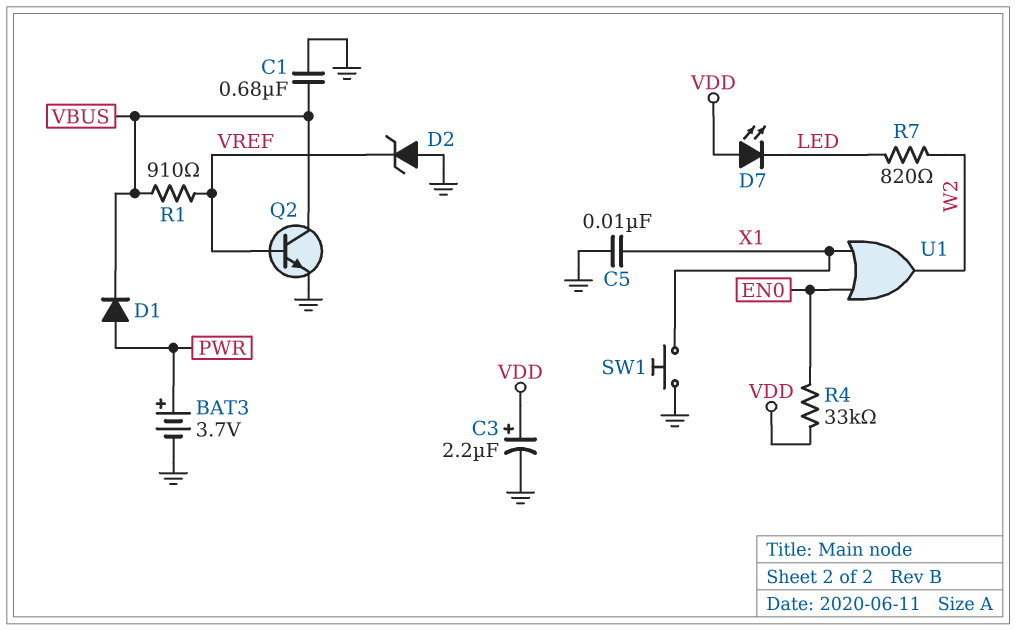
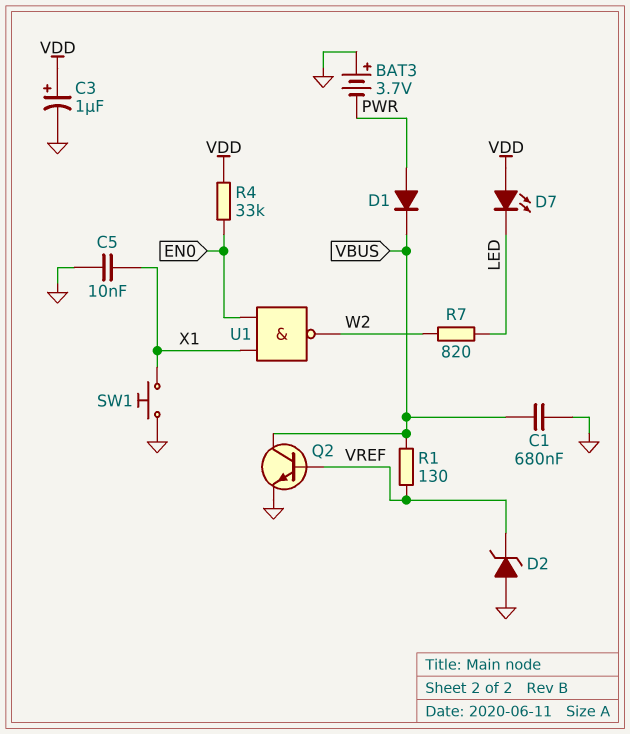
BAT3: 3.7V (plus PWR, minus GND) -> 3.7V (plus GND, minus PWR)
C3: 2.2uF (plus VDD, minus GND) -> 1uF (plus VDD, minus GND)
R1: 910 (VBUS, VREF) -> 130 (VBUS, VREF)
U1: OR (in EN0, in X1, out W2) -> NAND (in EN0, in X1, out W2)

